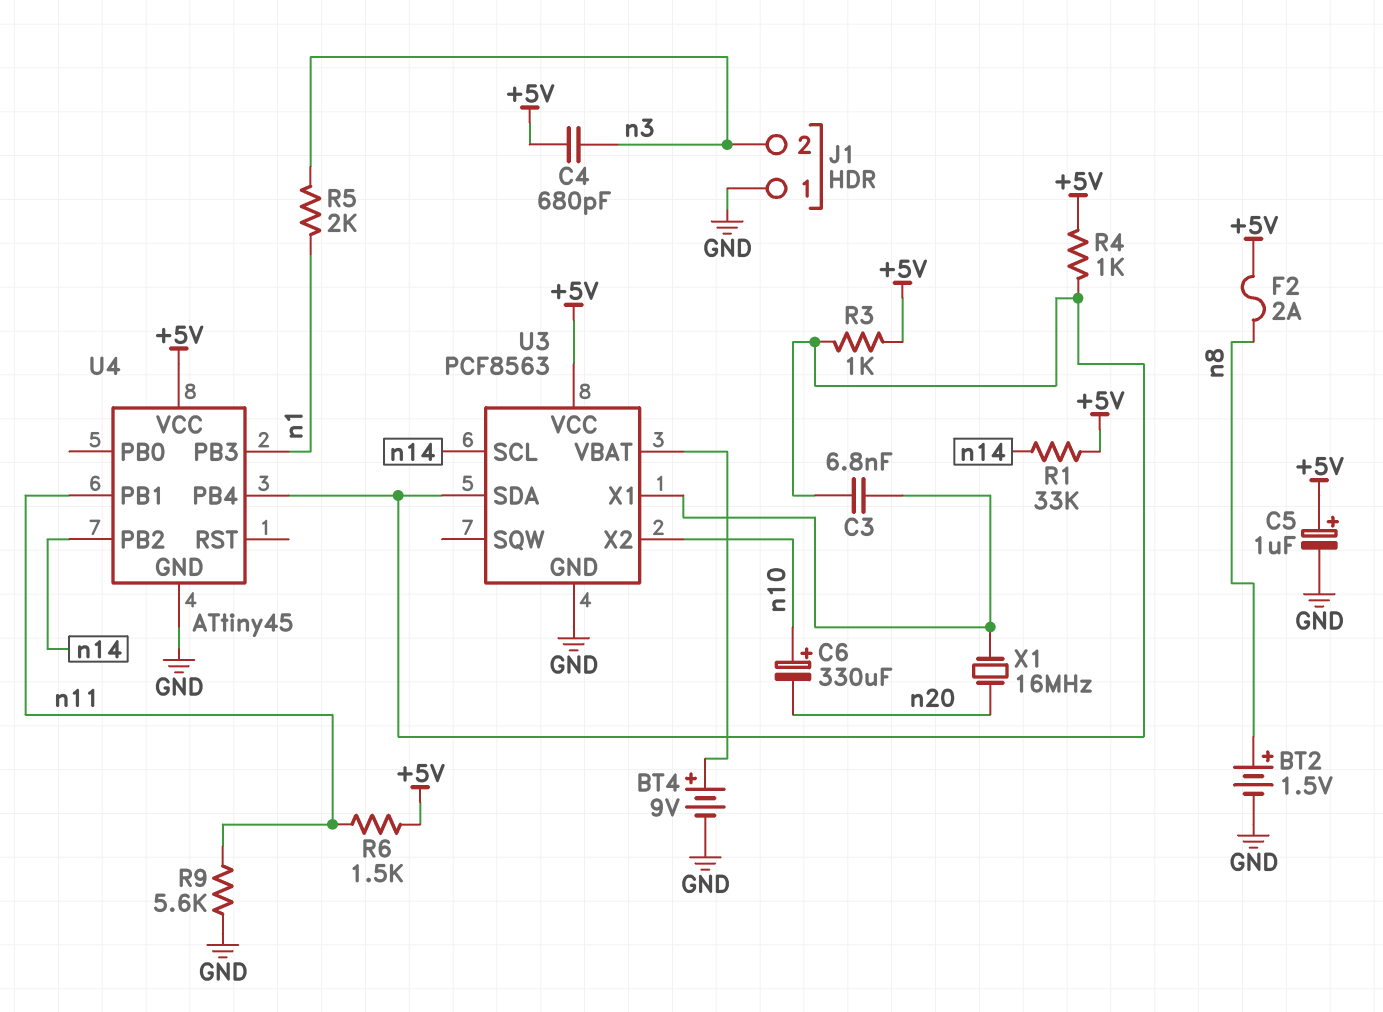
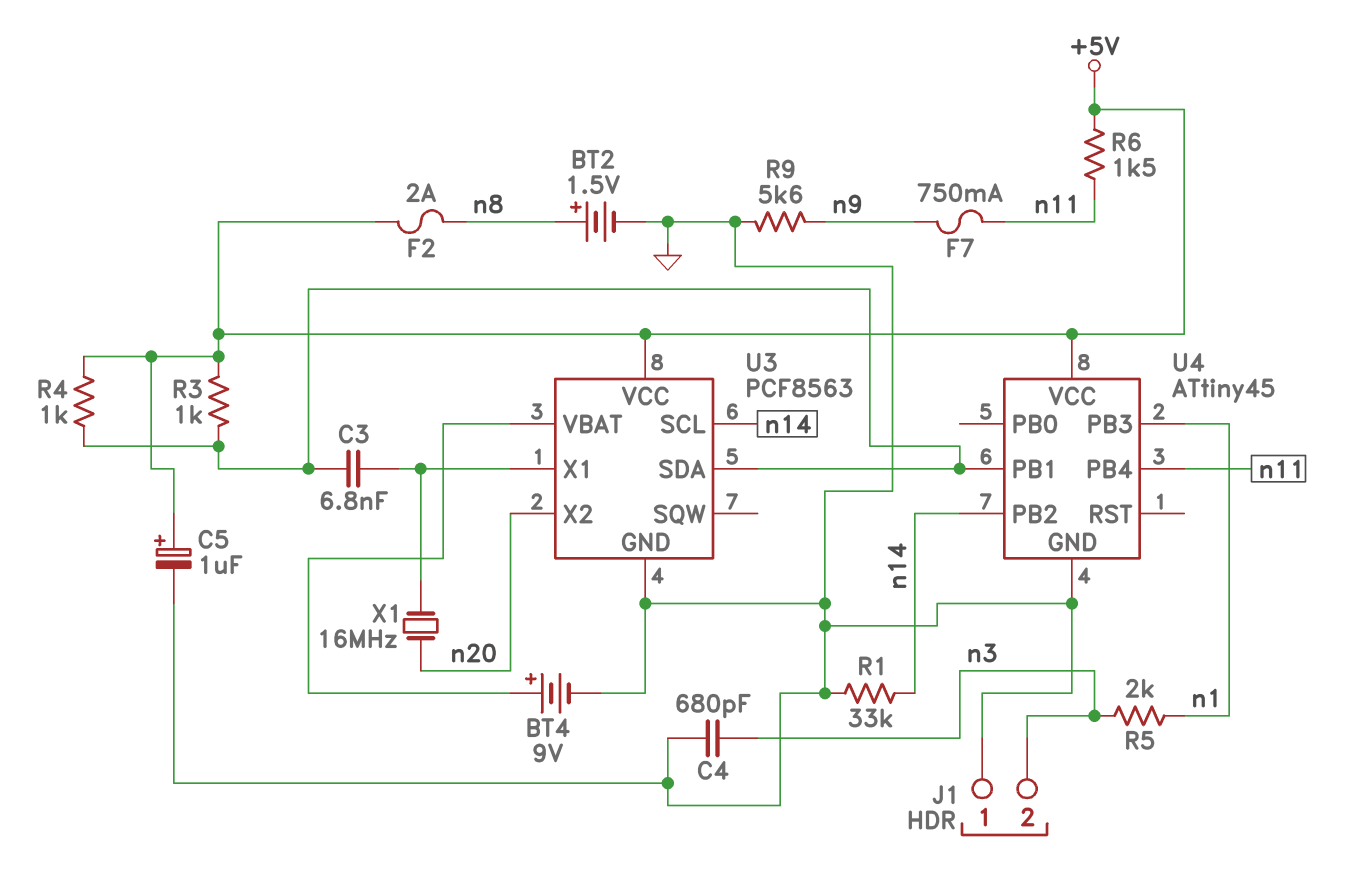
C4: 680pF (+5V, n3) -> 680pF (GND, n3)
C6: 330uF (plus n10, minus n20) -> none
F7: none -> 750mA (n9, n11)
R1: 33k (+5V, n14) -> 33k (GND, n14)
R9: 5.6k (GND, n11) -> 5.6k (GND, n9)
U3 pin X2: n10 -> n20
U4 pin PB1: n11 -> U3/SDA
U4 pin PB4: U3/SDA -> n11

